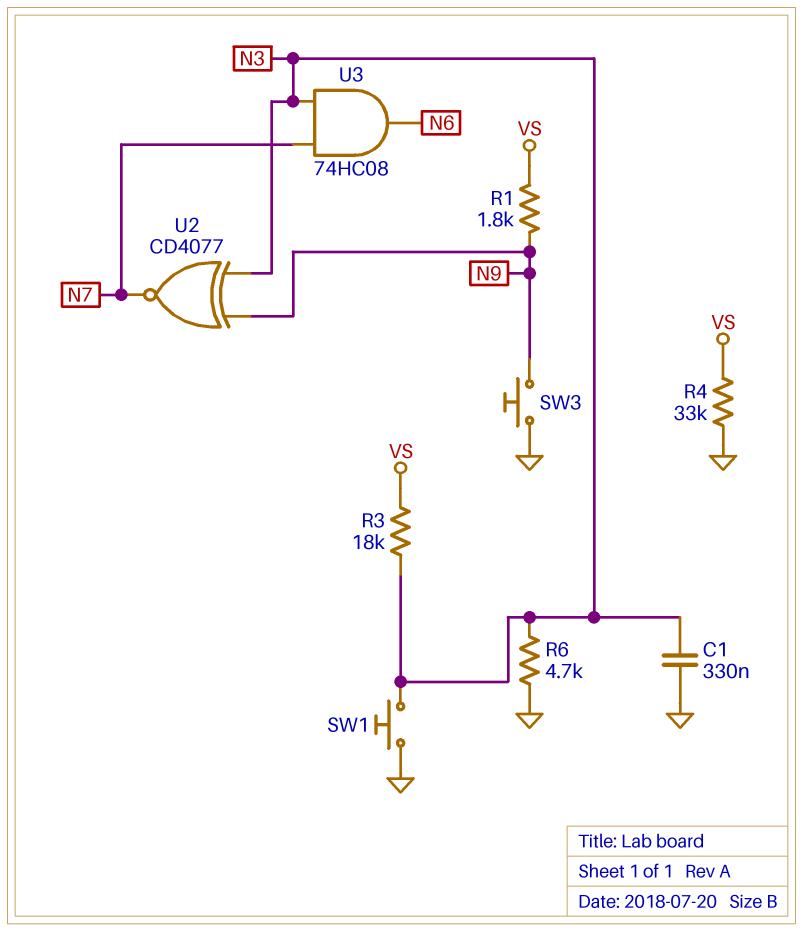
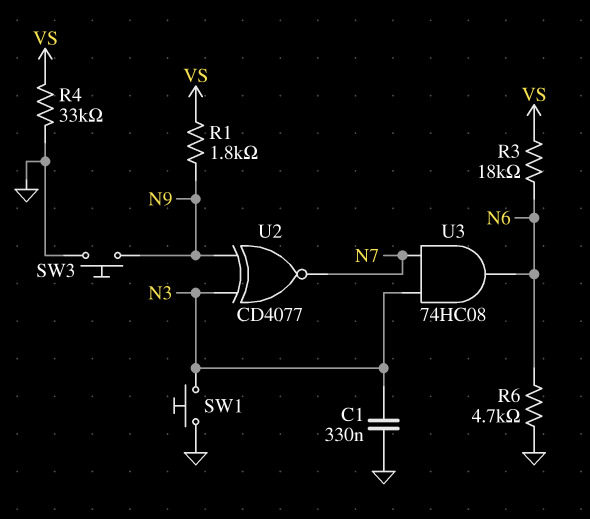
R3: 18k (N3, VS) -> 18k (N6, VS)
R6: 4.7k (GND, N3) -> 4.7k (GND, N6)

